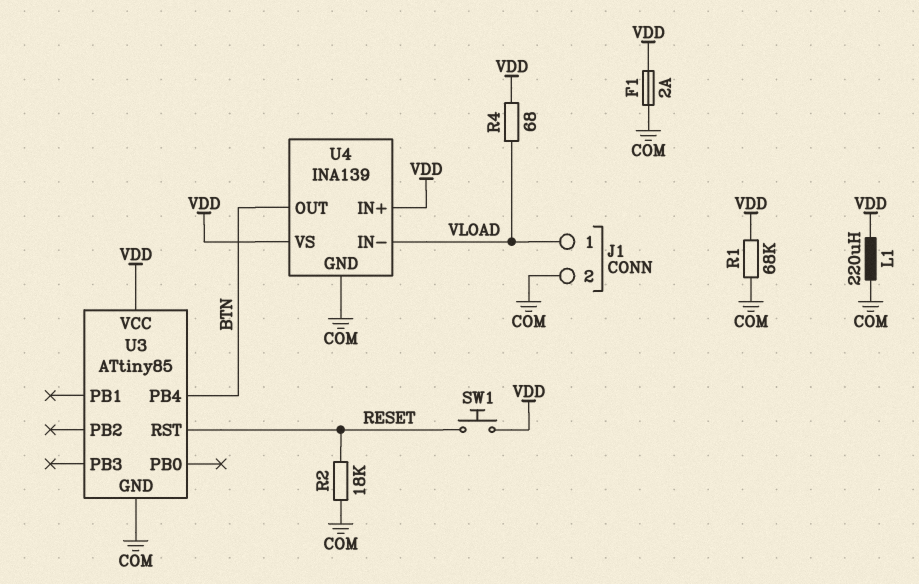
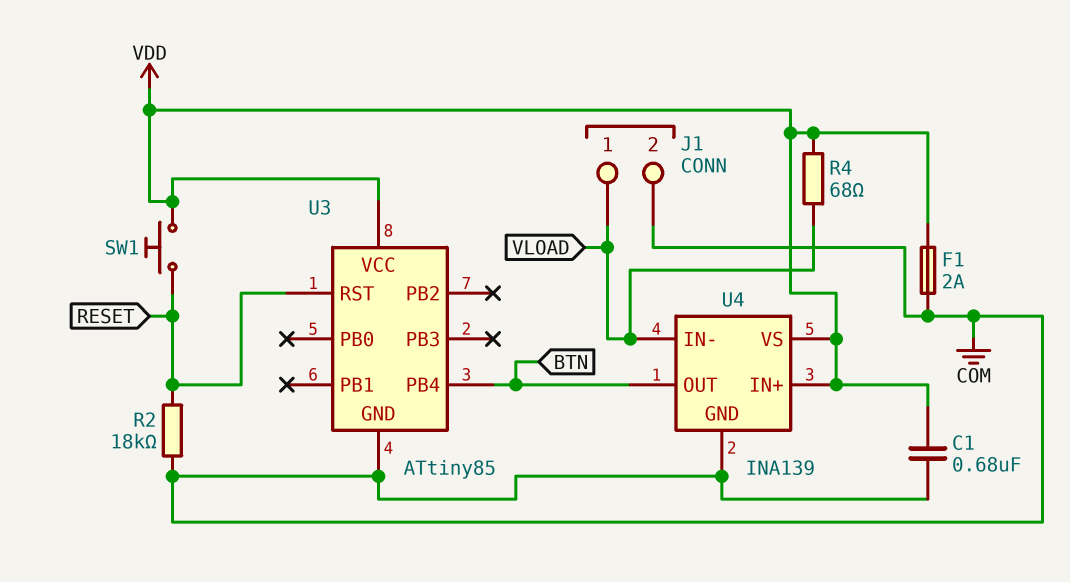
C1: none -> 680nF (COM, VDD)
L1: 220uH (COM, VDD) -> none
R1: 68k (COM, VDD) -> none

